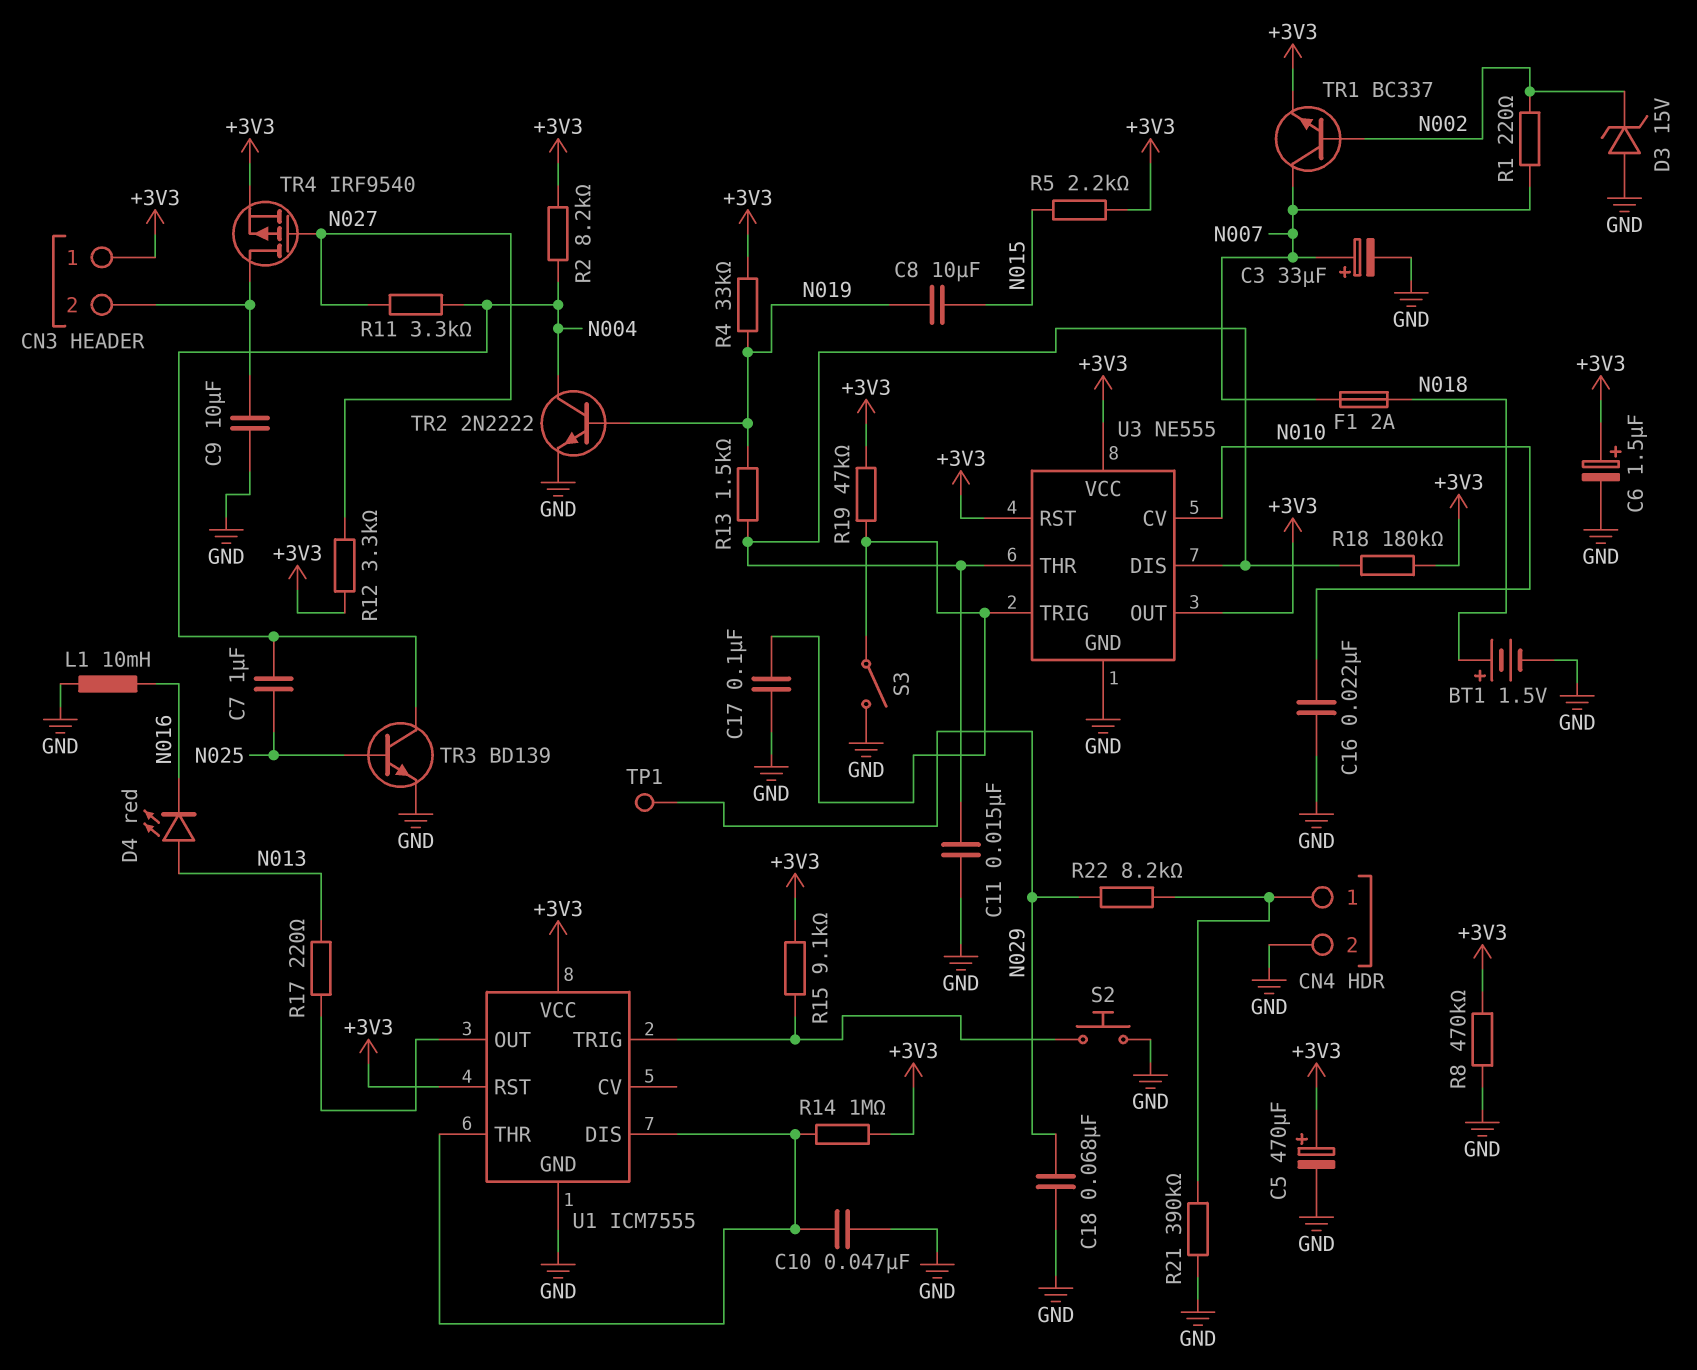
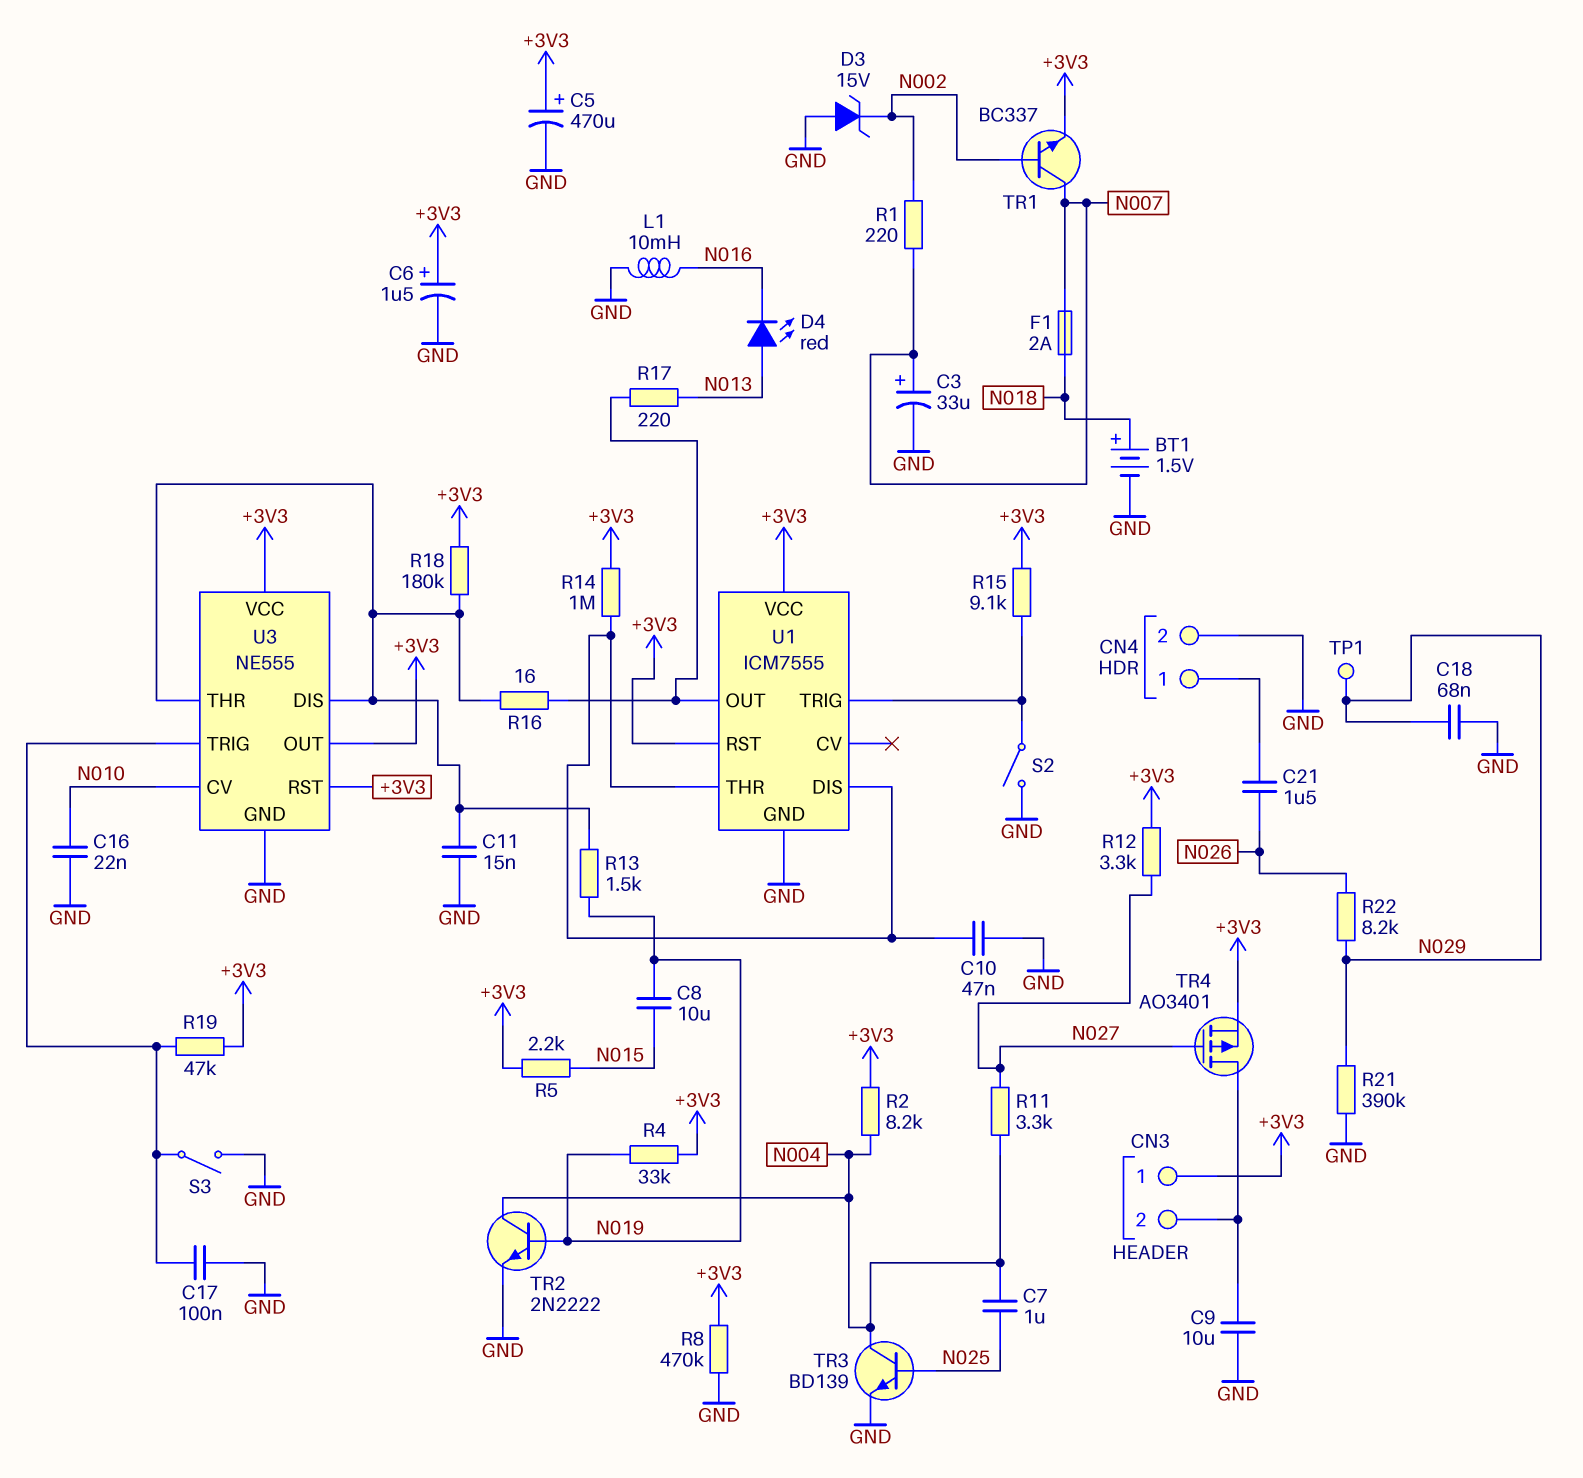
C21: none -> 1.5uF (CN4/1, N026)
R16: none -> 16 (U1/OUT, U3/DIS)
R21: 390k (CN4/1, GND) -> 390k (GND, N029)
R22: 8.2k (CN4/1, N029) -> 8.2k (N026, N029)
S2: button (GND, U1/TRIG) -> switch (GND, U1/TRIG)
TR4: PMOS IRF9540 (G N027, D CN3/2, S +3V3) -> PMOS AO3401 (G N027, D CN3/2, S +3V3)

